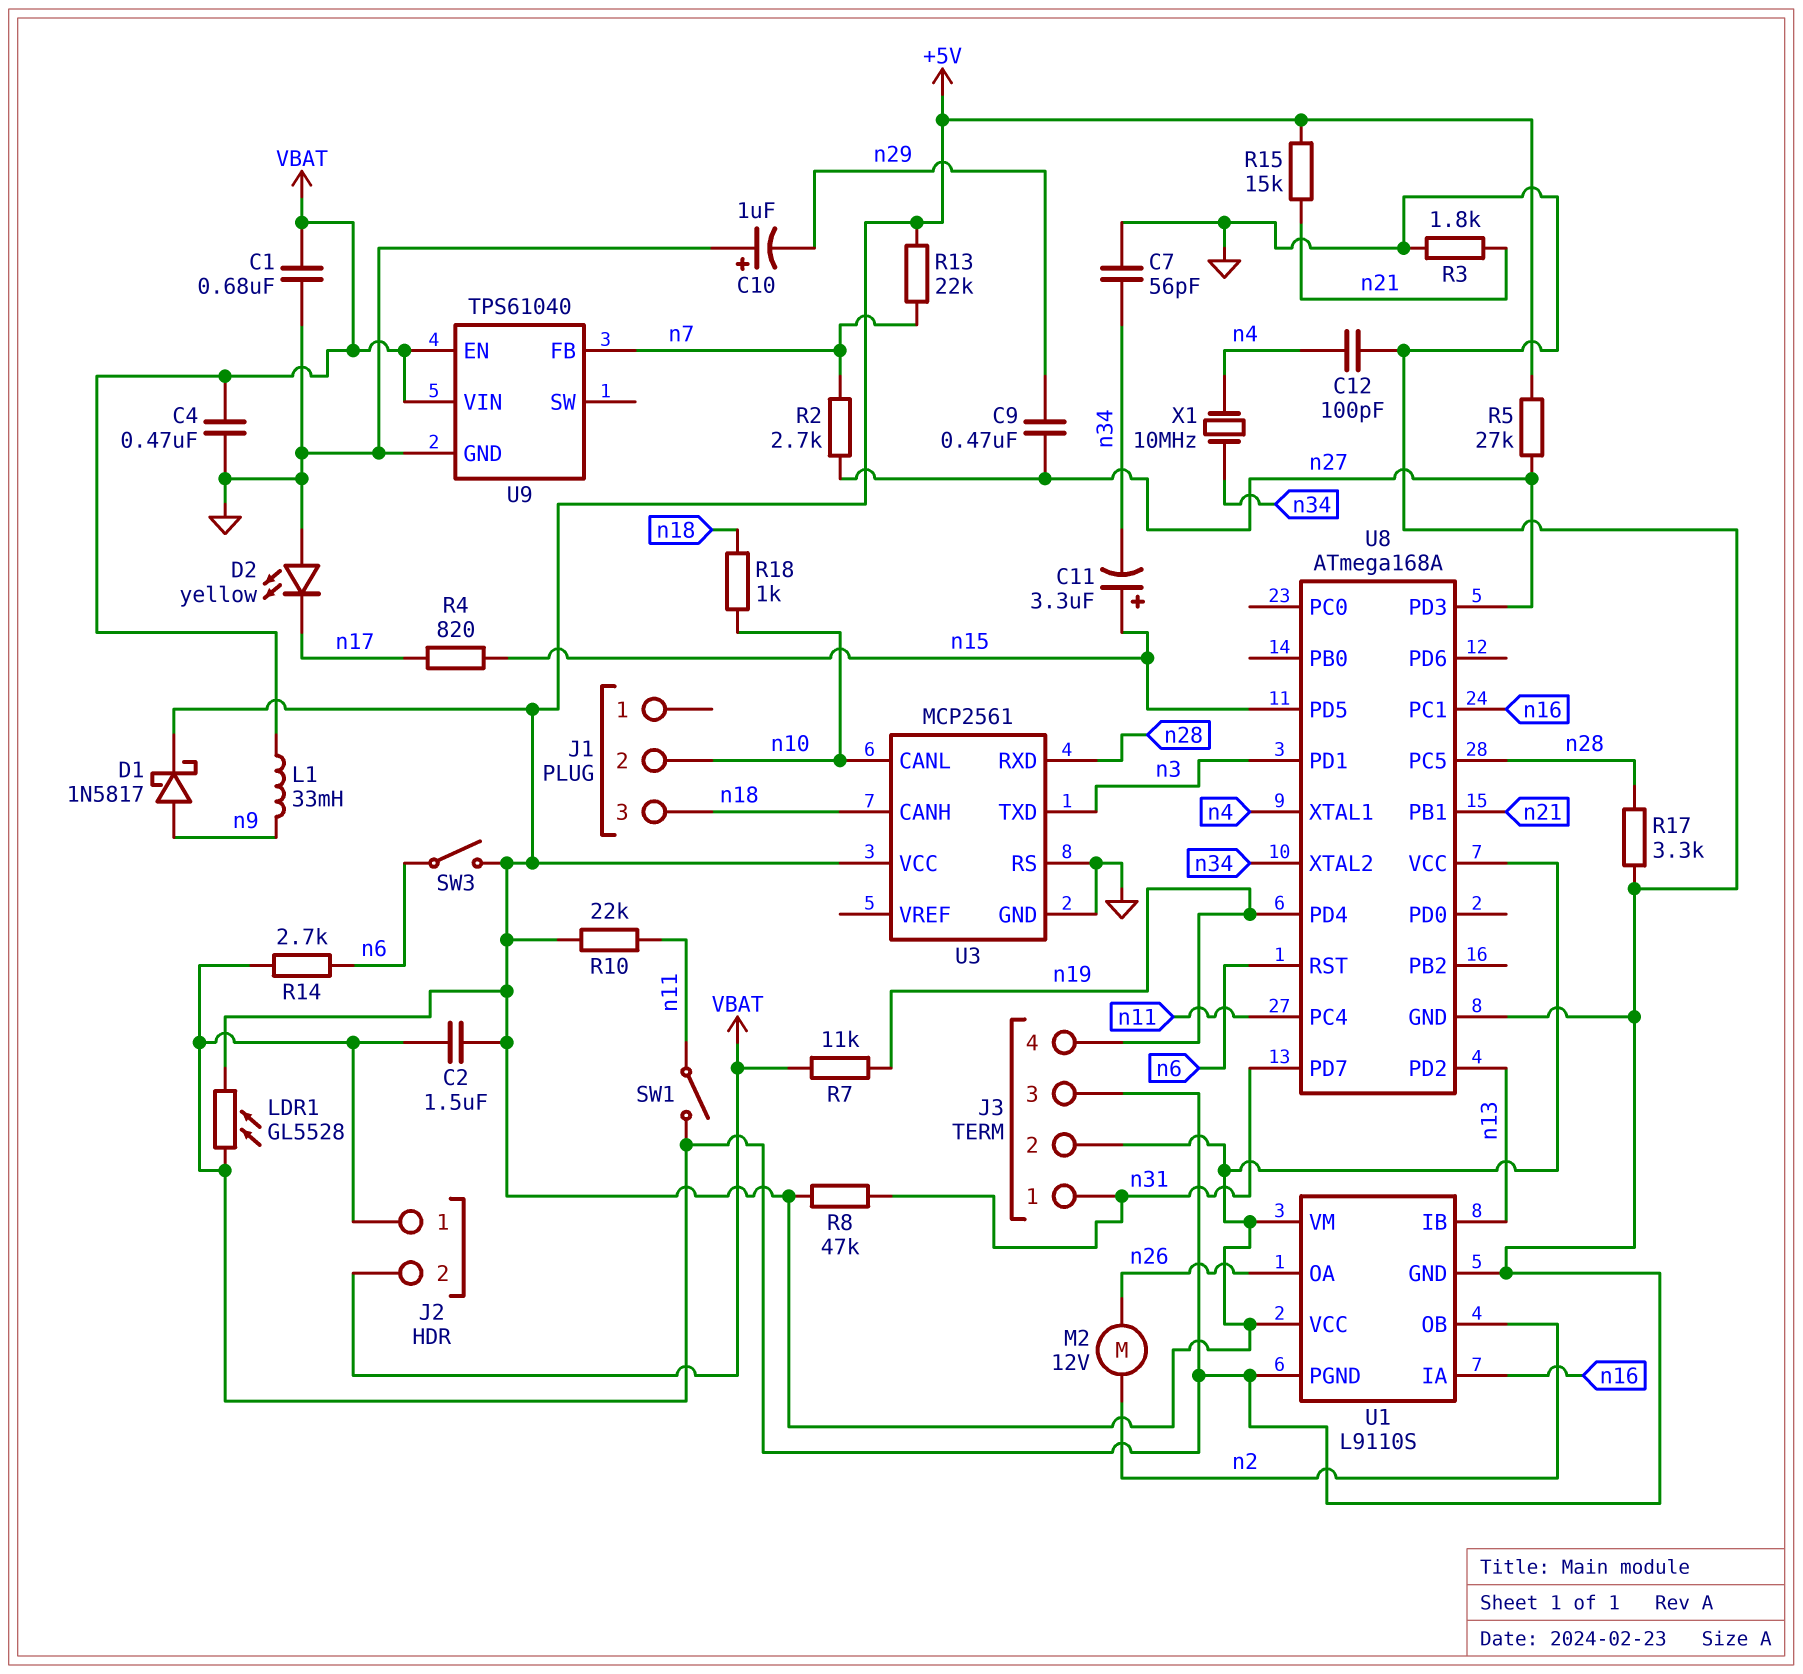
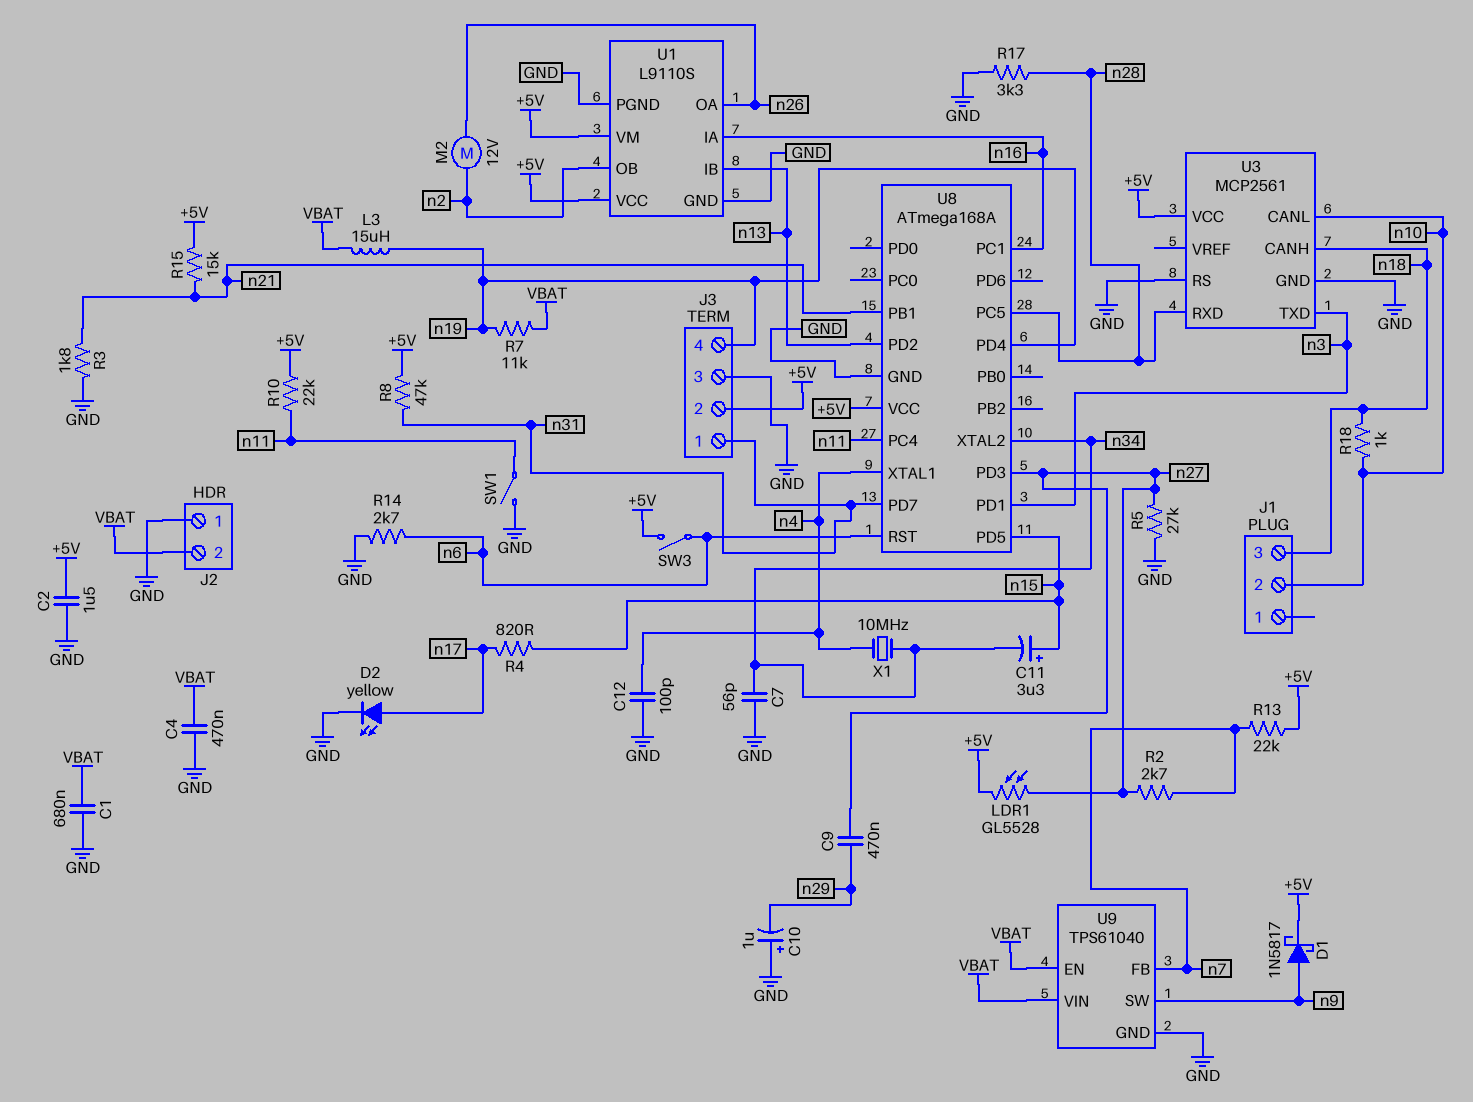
D2: LED yellow (A GND, K n17) -> LED yellow (A n17, K GND)
L1: 33mH (VBAT, n9) -> none
L3: none -> 15uH (VBAT, n19)
LDR1: GL5528 (+5V, GND) -> GL5528 (+5V, n27)
R5: 27k (+5V, n27) -> 27k (GND, n27)
U9 pin SW: none -> n9

